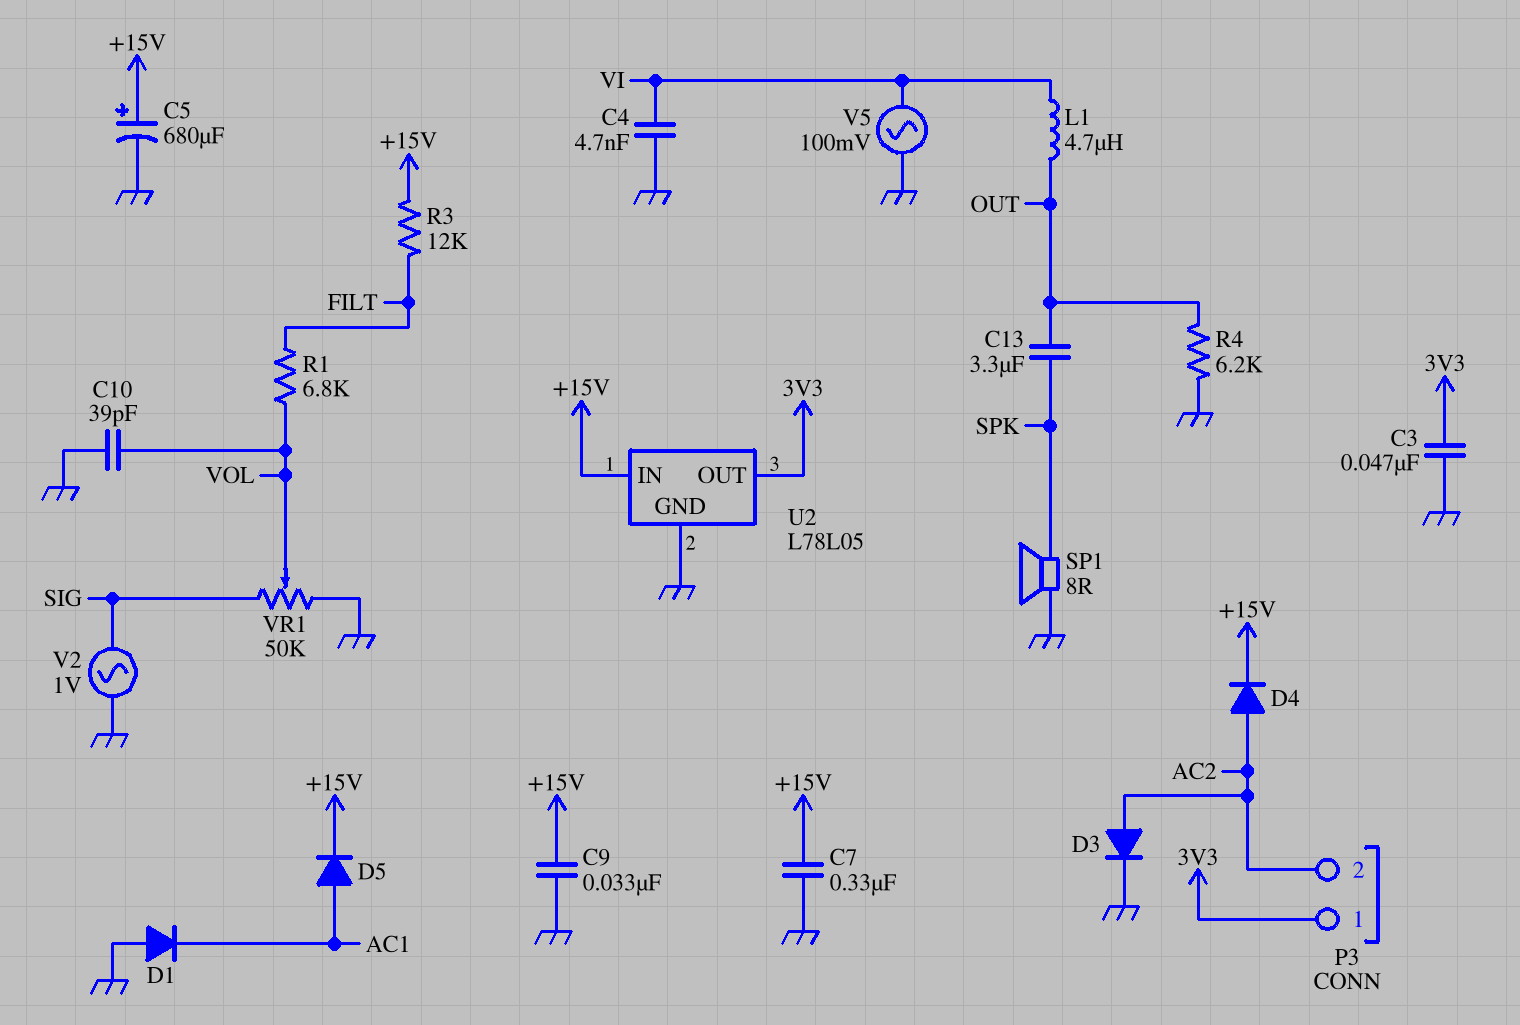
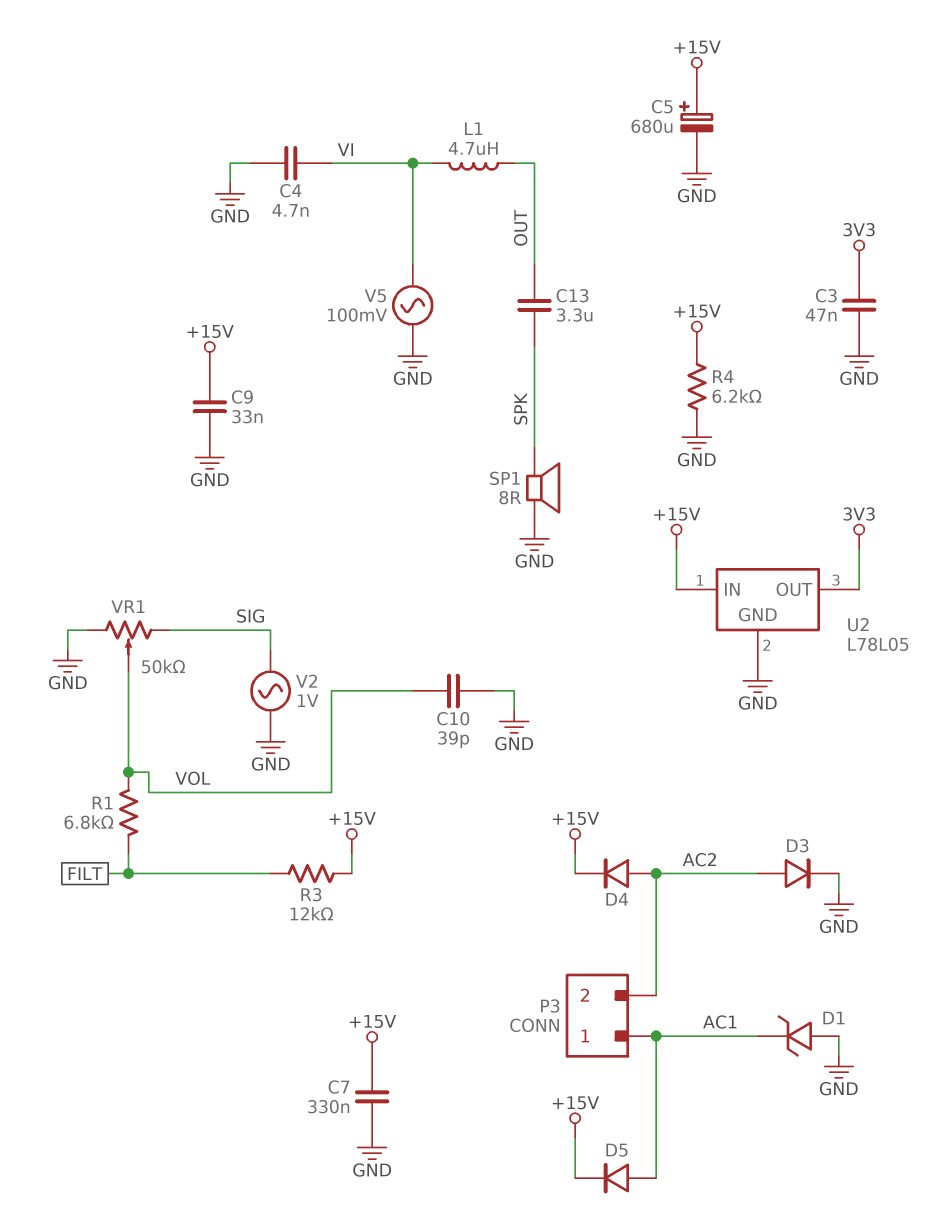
D1: diode (A GND, K AC1) -> zener (A GND, K AC1)
P3 pin 1: 3V3 -> AC1
R4: 6.2k (GND, OUT) -> 6.2k (+15V, GND)

